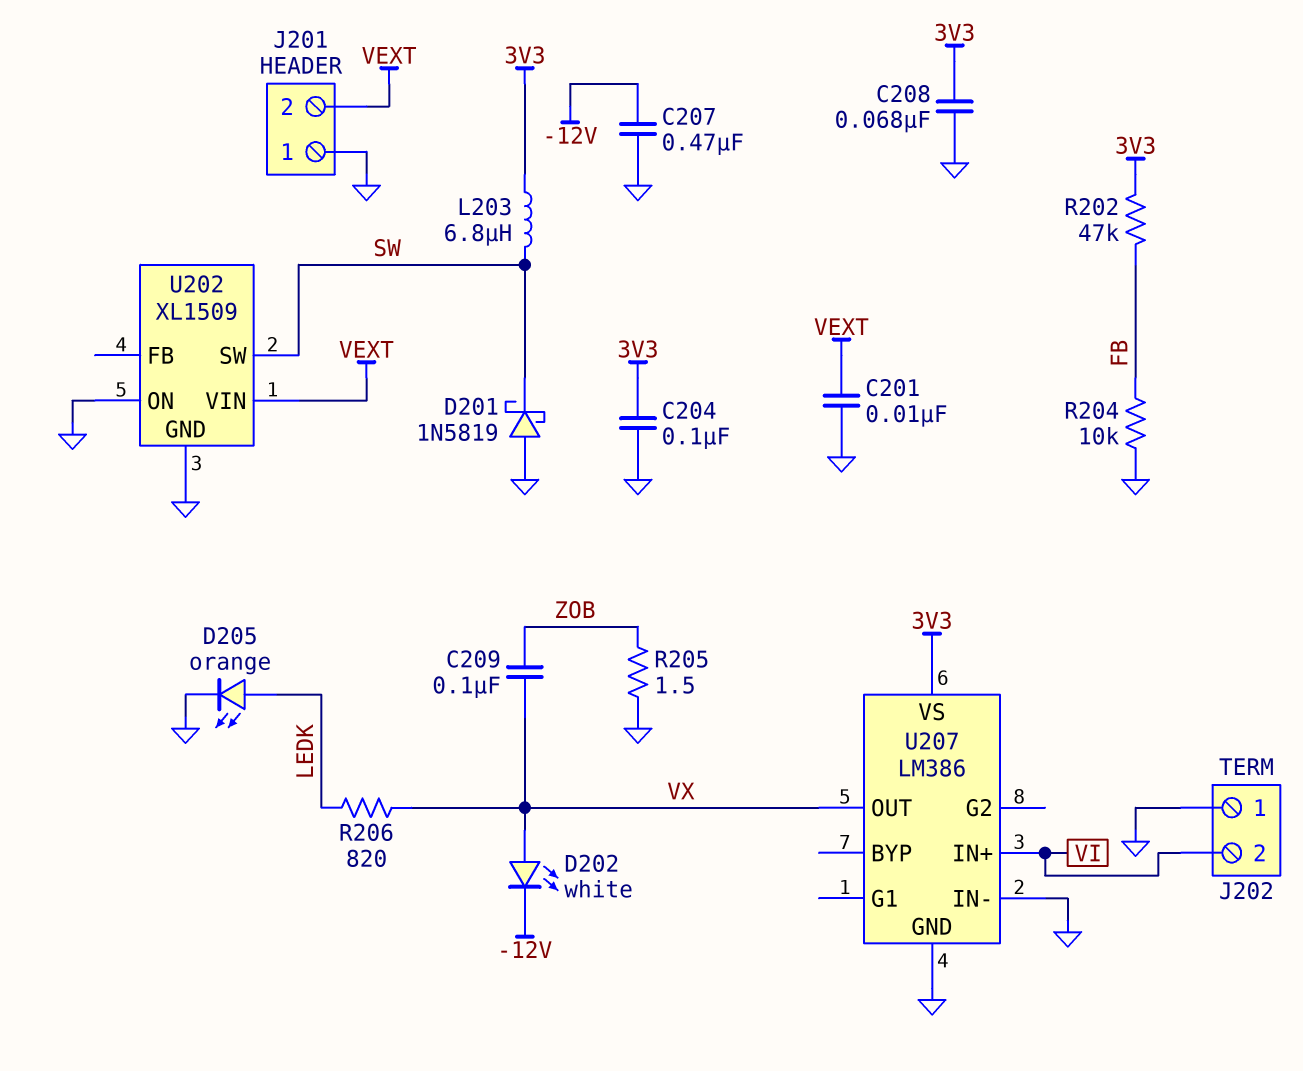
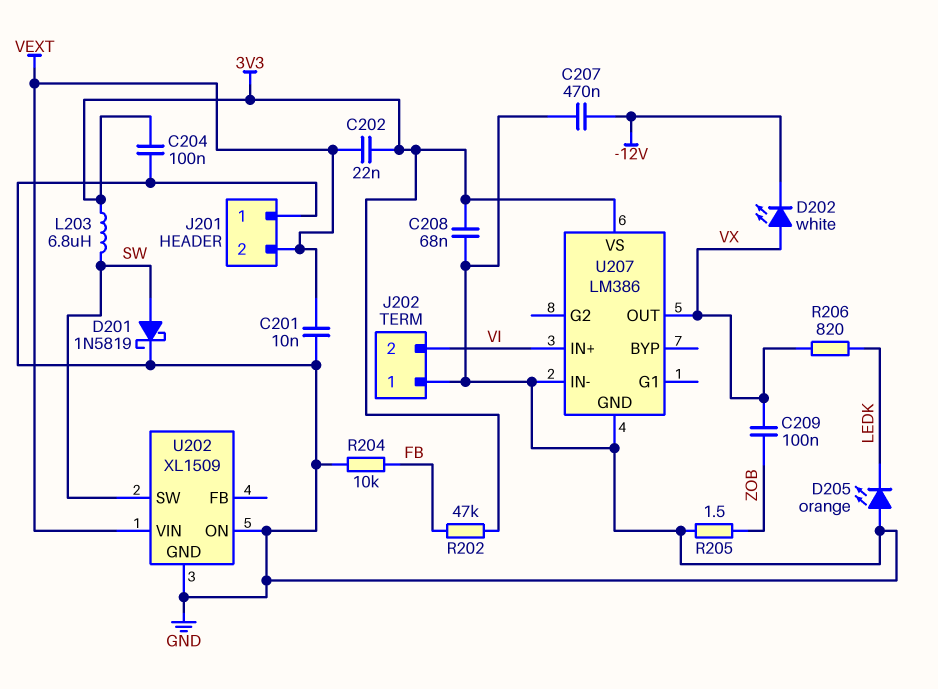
C202: none -> 22nF (3V3, VEXT)
D201: schottky 1N5819 (A GND, K SW) -> schottky 1N5819 (A SW, K GND)
D205: LED orange (A LEDK, K GND) -> LED orange (A GND, K LEDK)

